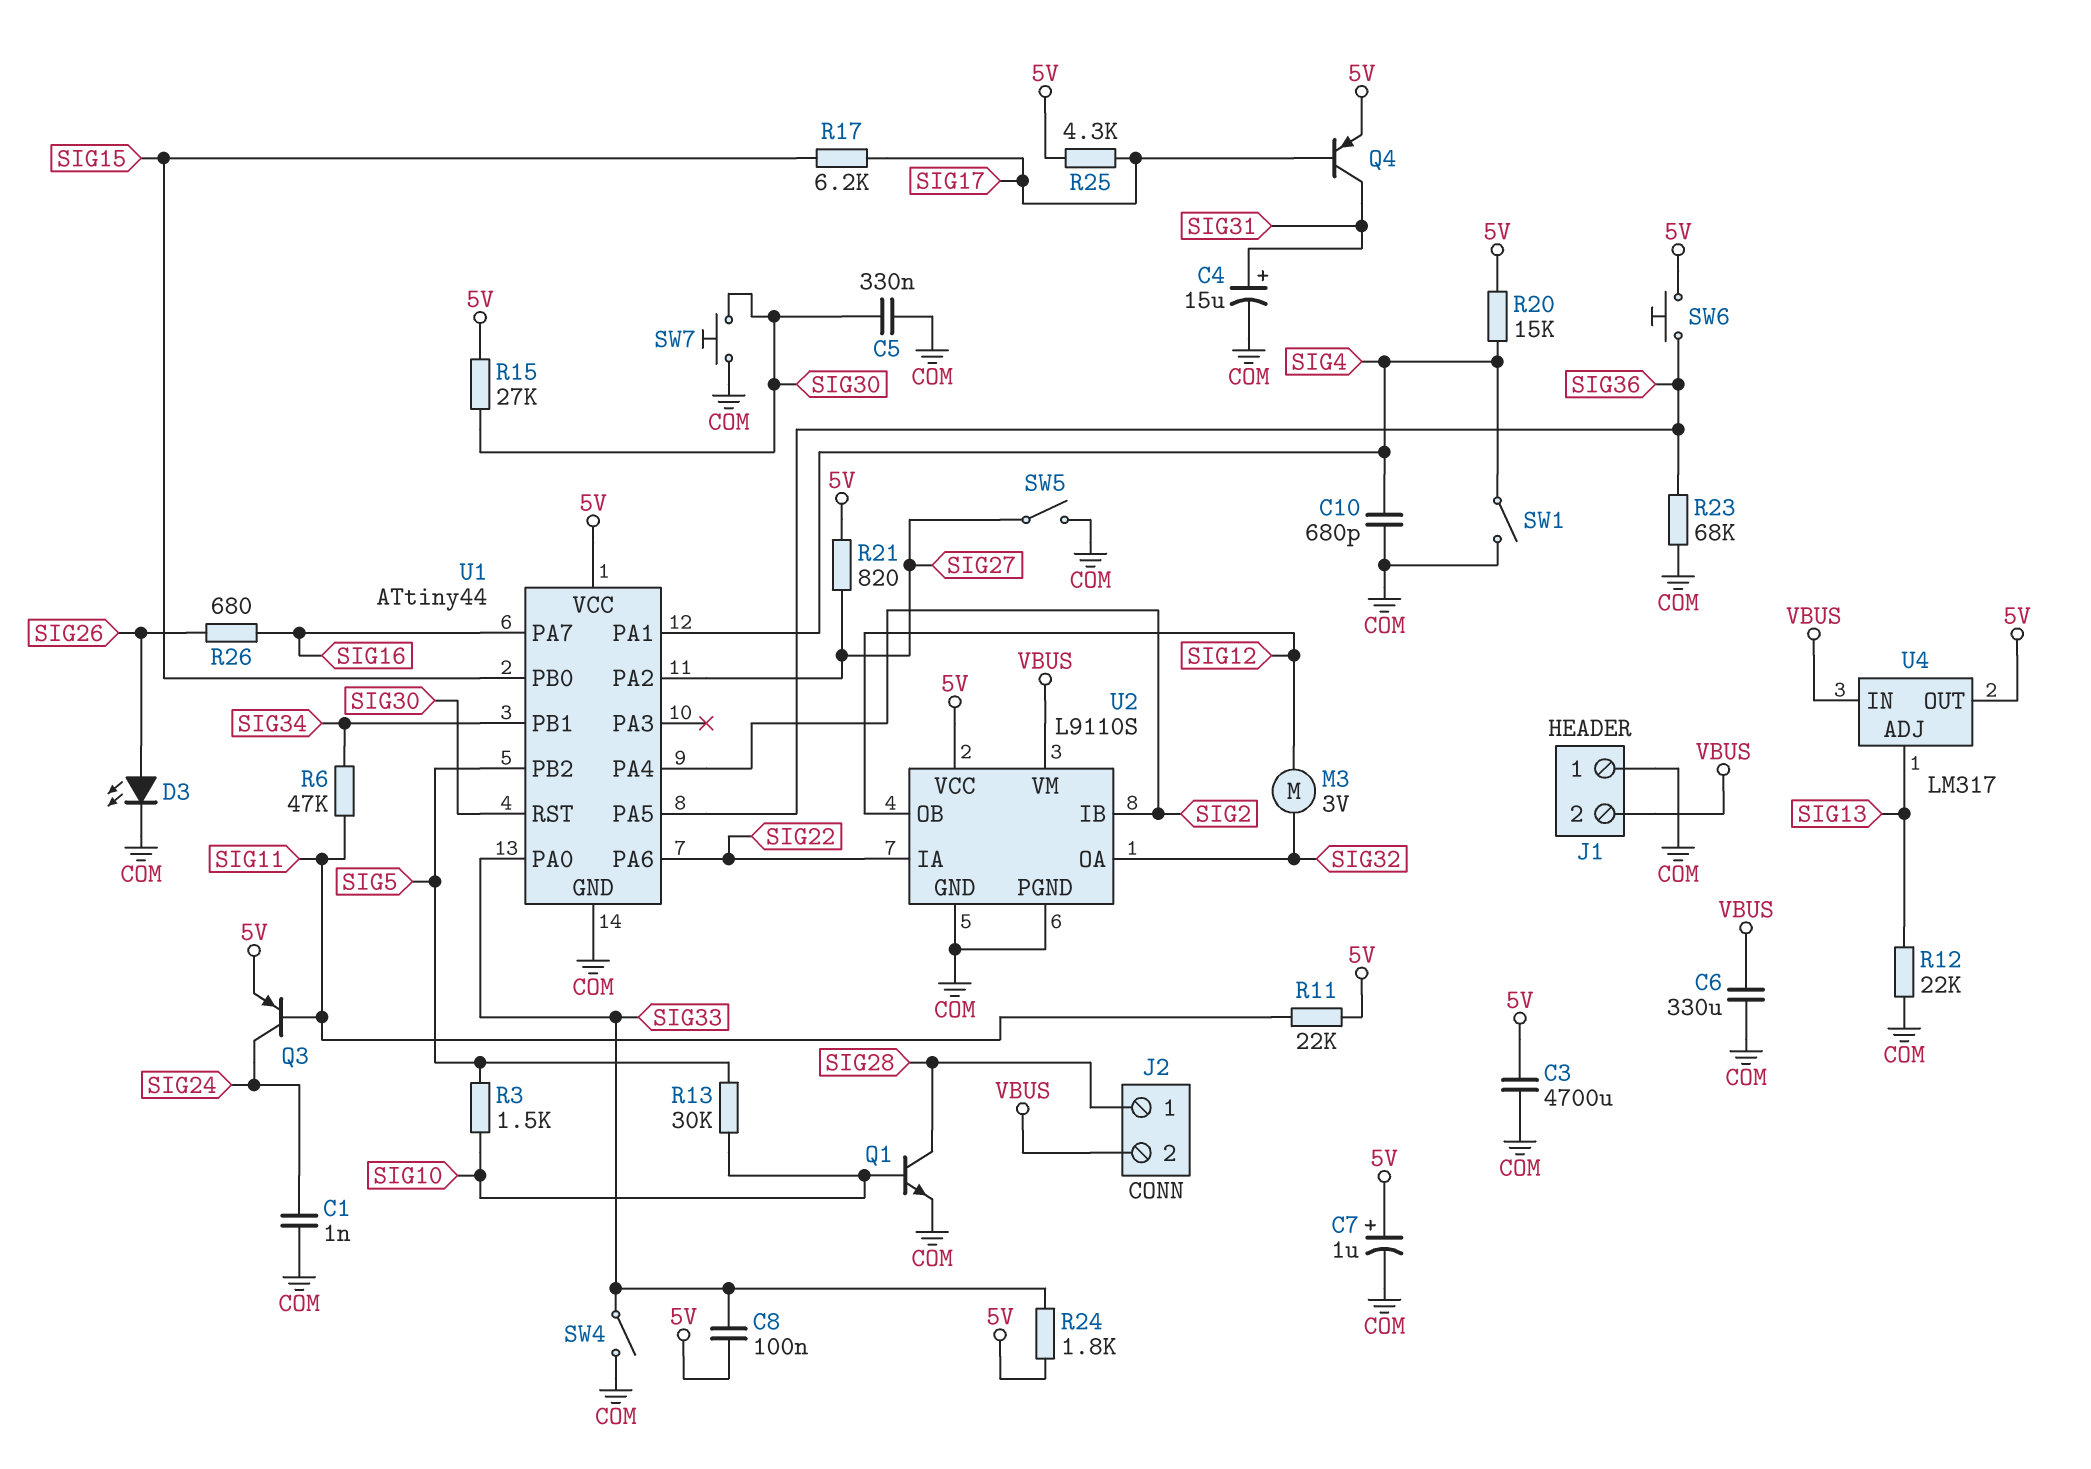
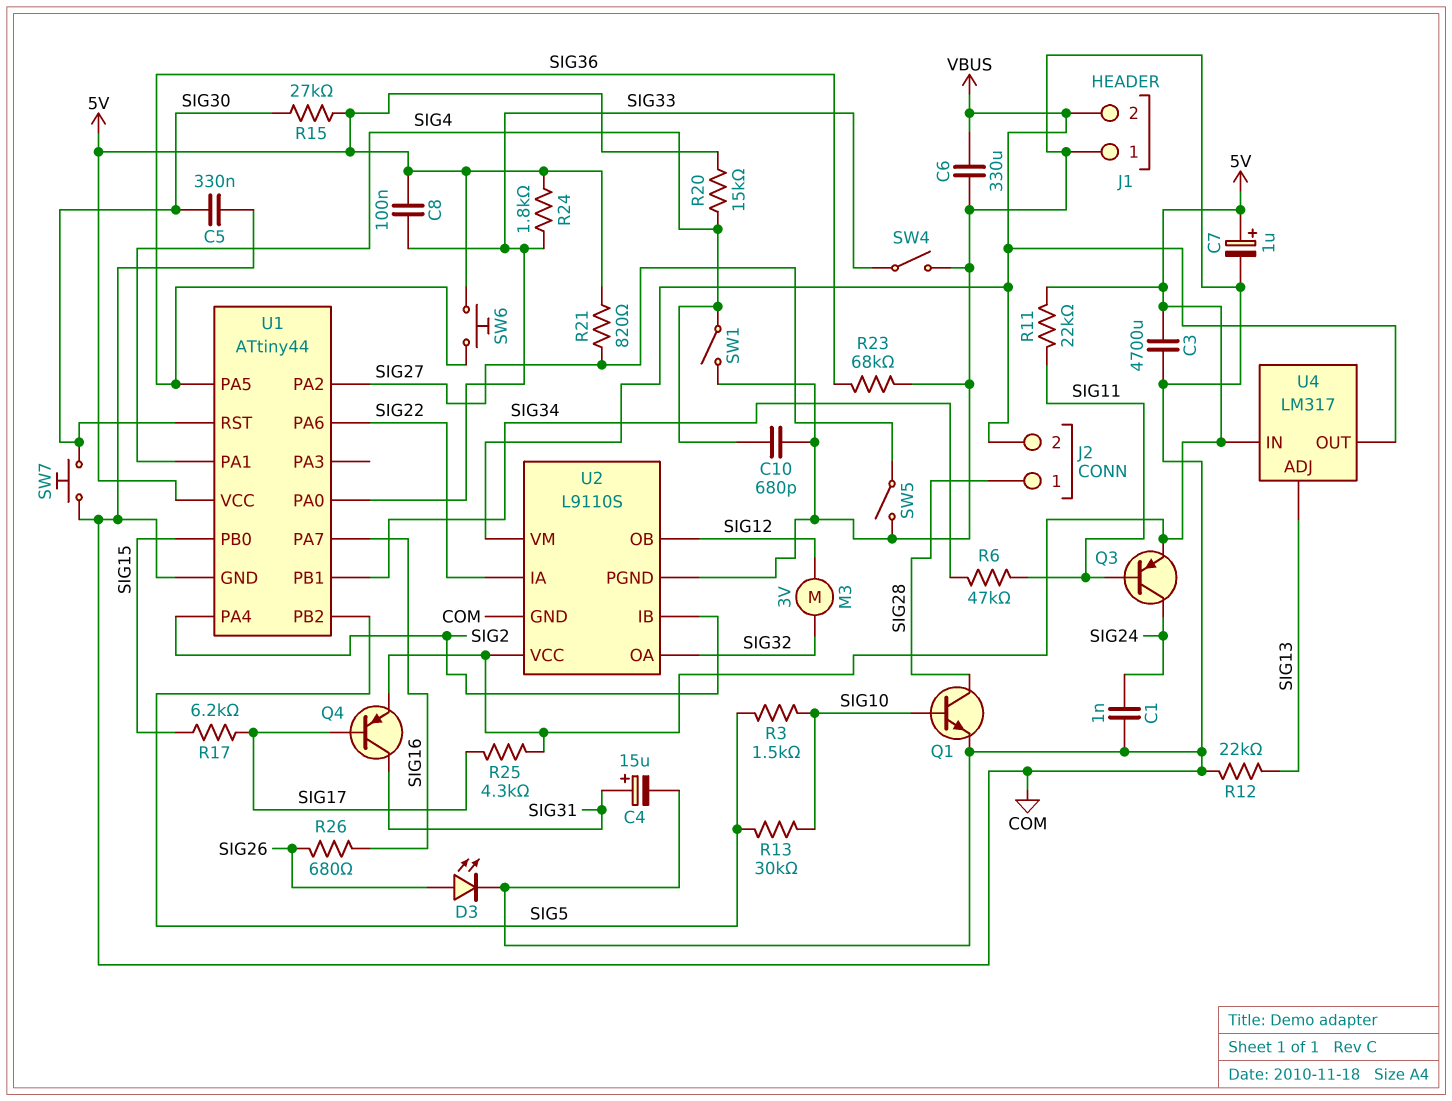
U4 pin IN: VBUS -> 5V
U4 pin OUT: 5V -> VBUS

